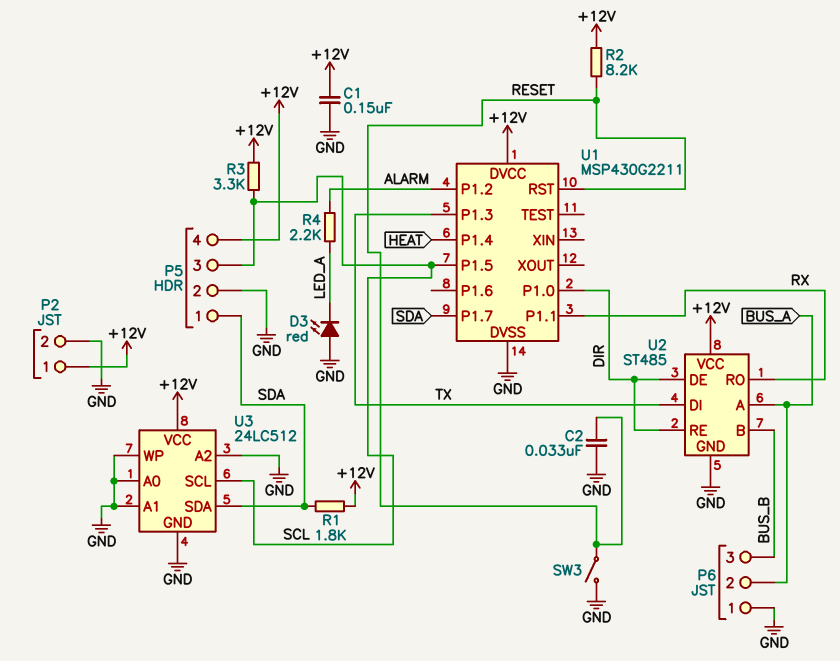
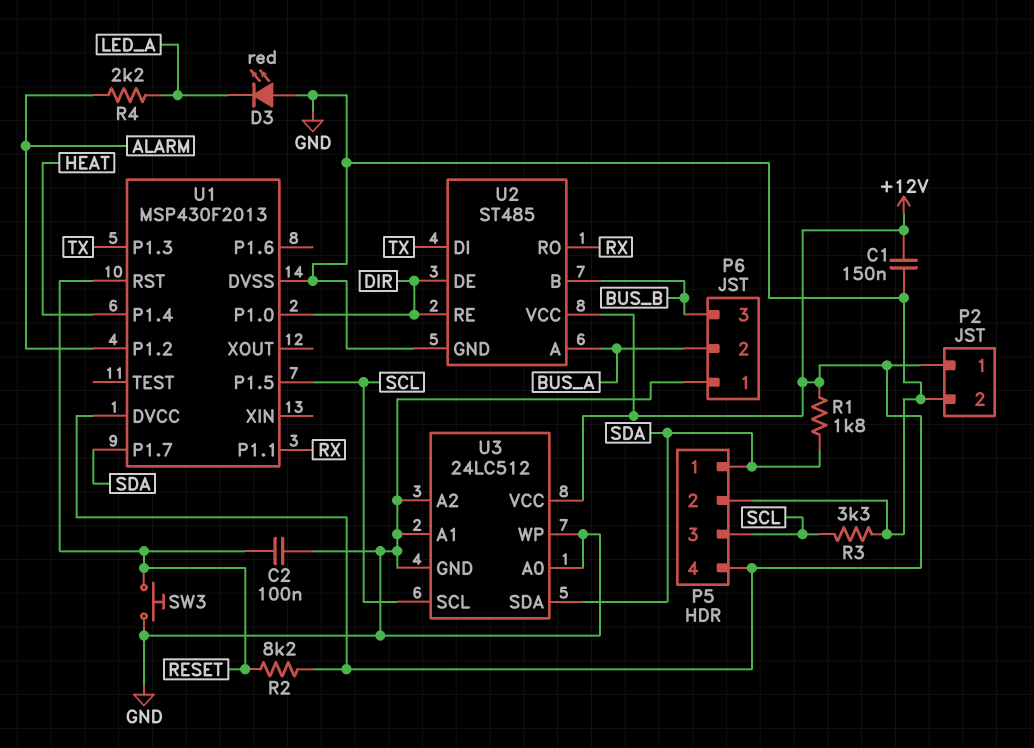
C2: 33nF (GND, RESET) -> 100nF (GND, RESET)
R3: 3.3k (+12V, SCL) -> 3.3k (GND, SCL)
SW3: switch (GND, RESET) -> button (GND, RESET)
U1: MSP430G2211 -> MSP430F2013

